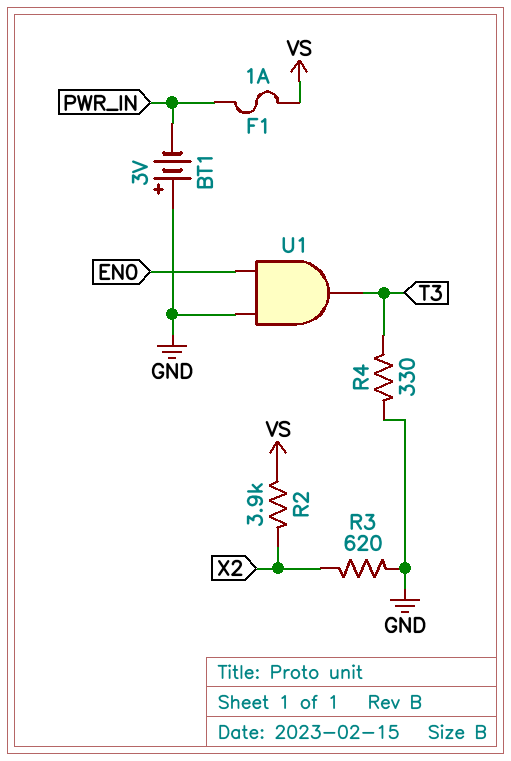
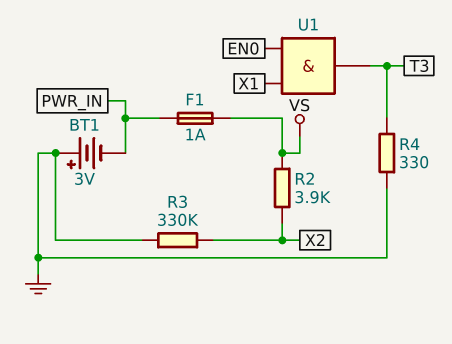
R3: 620 (GND, X2) -> 330k (GND, X2)
U1: AND (in EN0, in GND, out T3) -> AND (in EN0, in X1, out T3)

